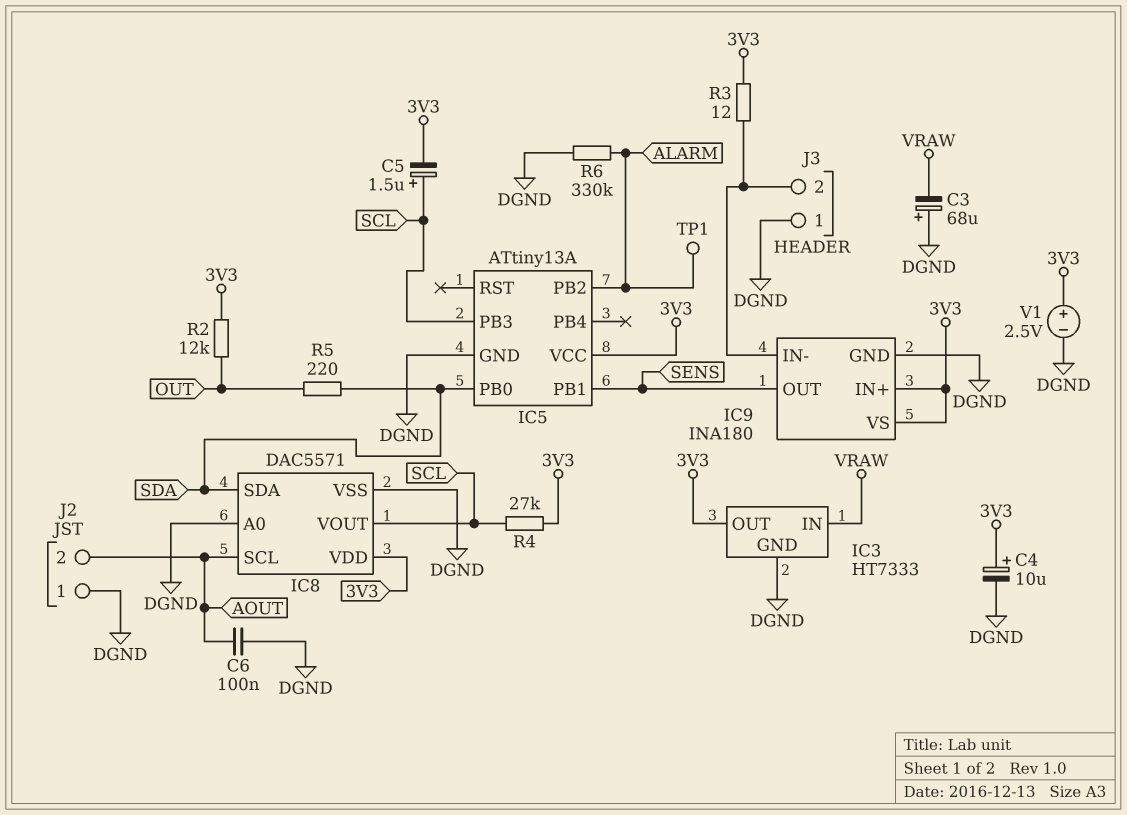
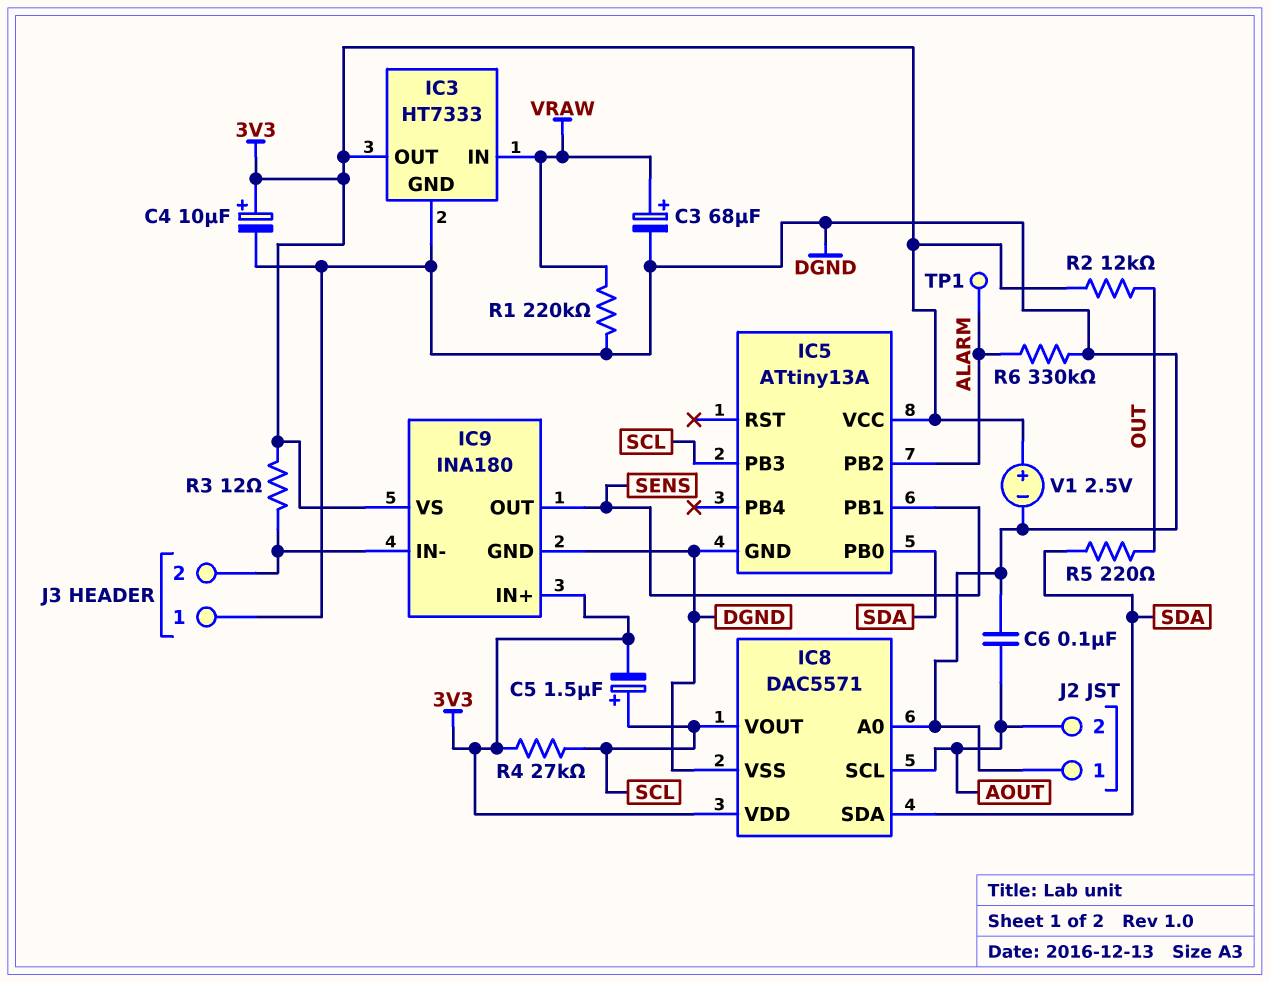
C3: 68uF (plus DGND, minus VRAW) -> 68uF (plus VRAW, minus DGND)
R1: none -> 220k (DGND, VRAW)

